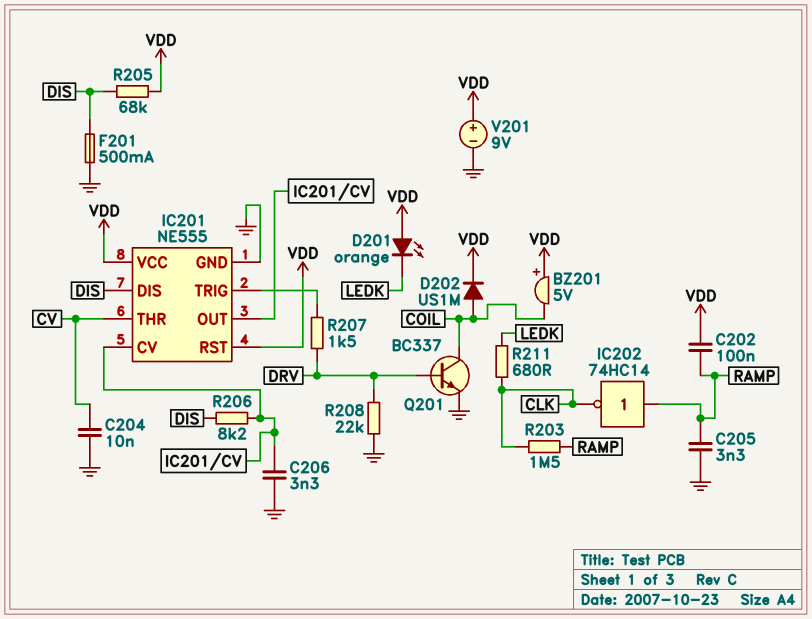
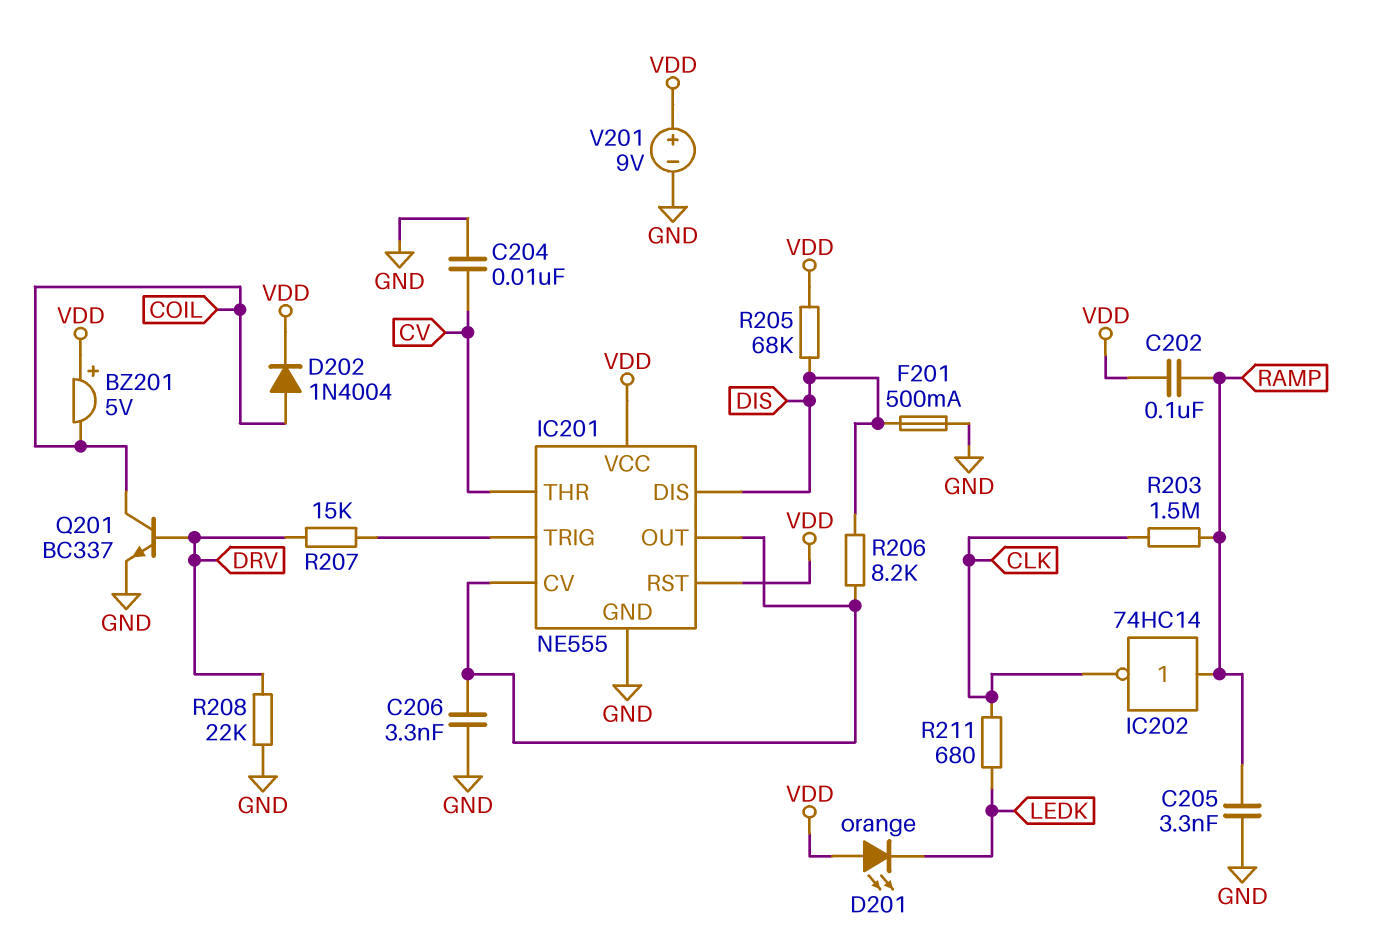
D202: diode US1M (A COIL, K VDD) -> diode 1N4004 (A COIL, K VDD)
R207: 1.5k (DRV, IC201/TRIG) -> 15k (DRV, IC201/TRIG)

